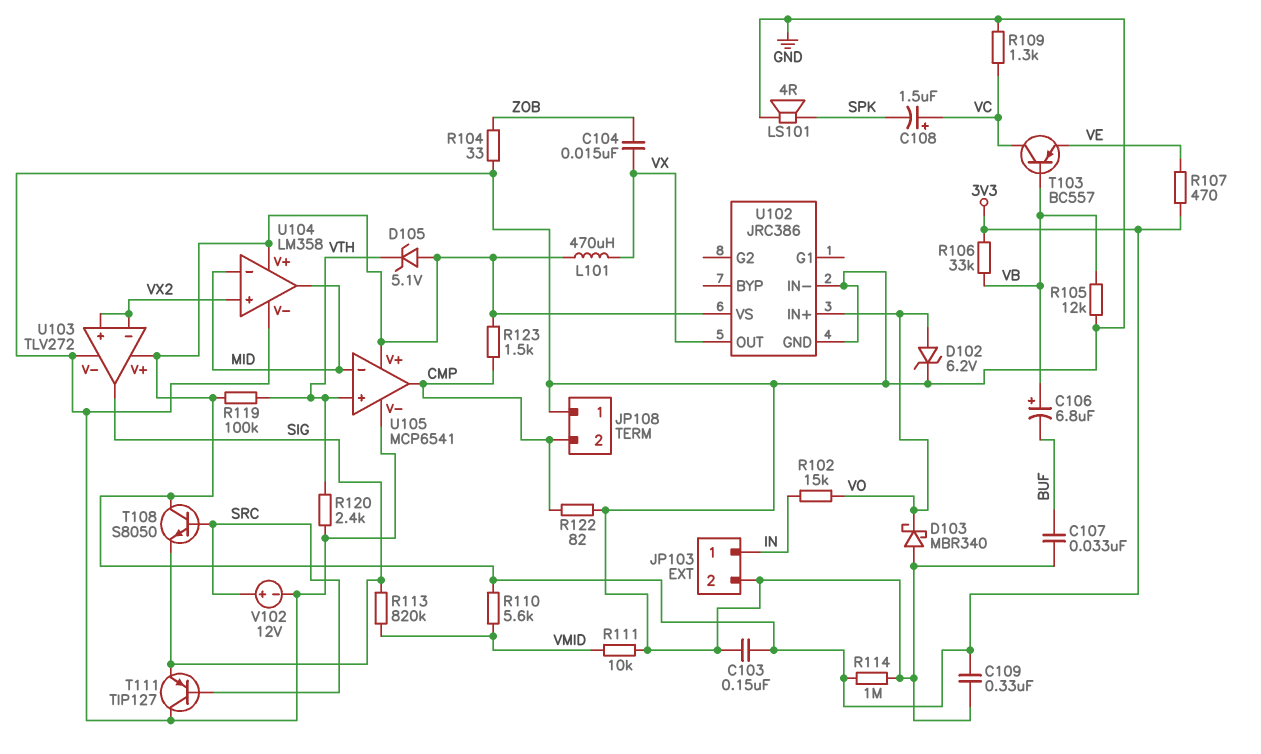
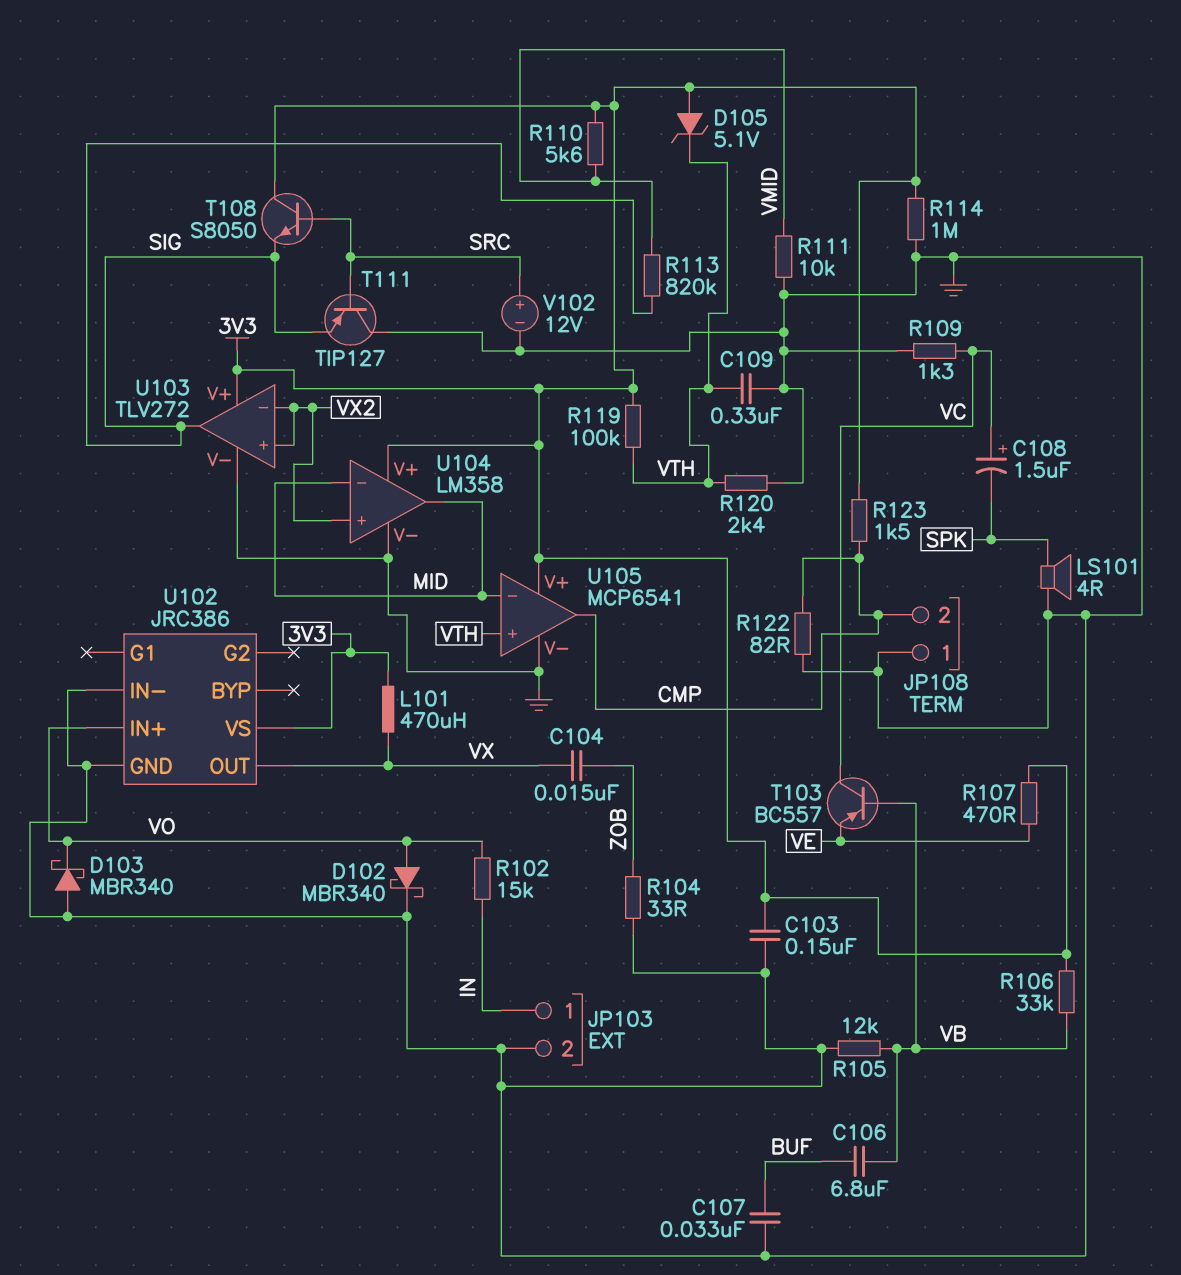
C106: 6.8uF (plus VB, minus BUF) -> 6.8uF (BUF, VB)
C109: 330nF (3V3, GND) -> 330nF (GND, VTH)
D102: zener 6.2V (A VO, K GND) -> schottky MBR340 (A VO, K GND)

